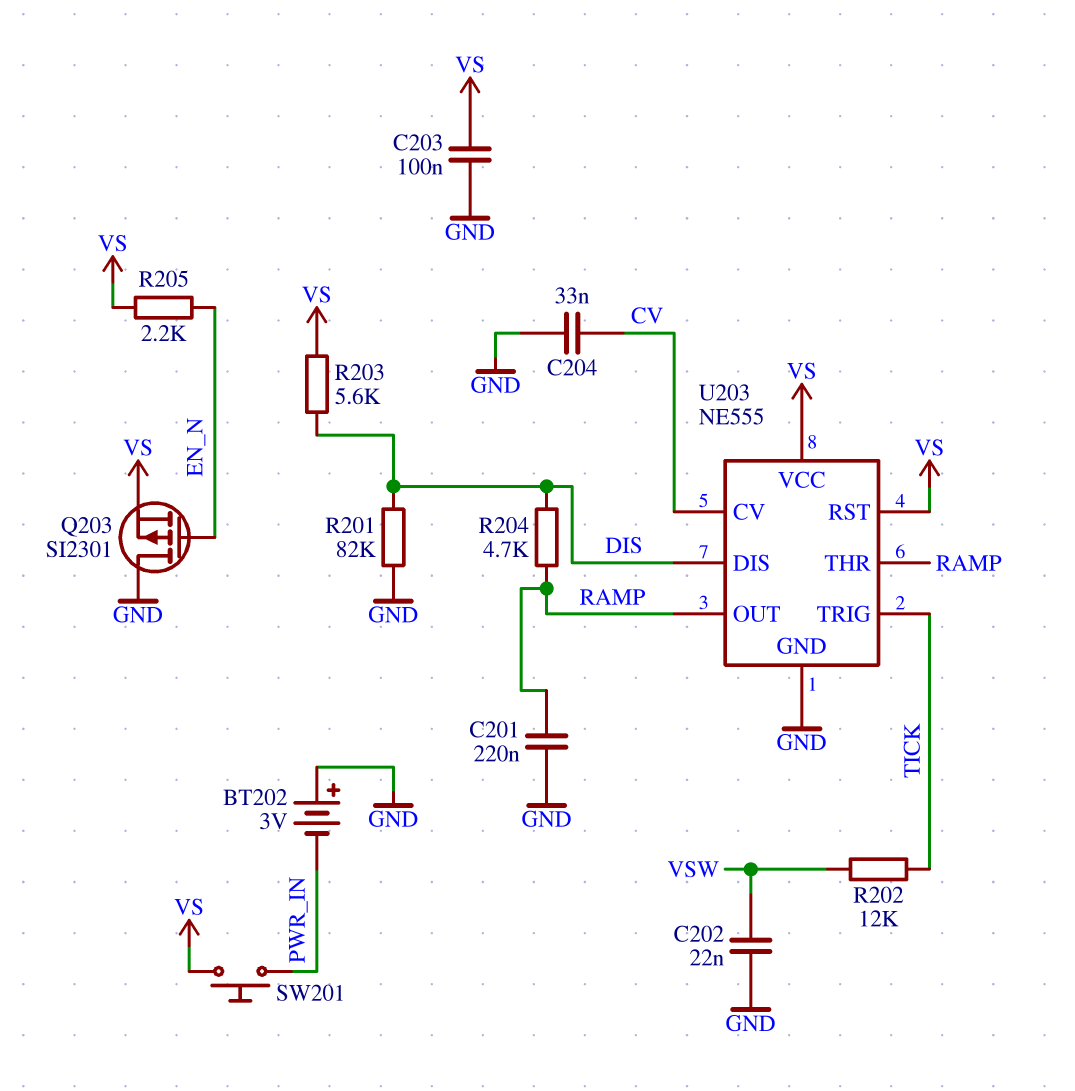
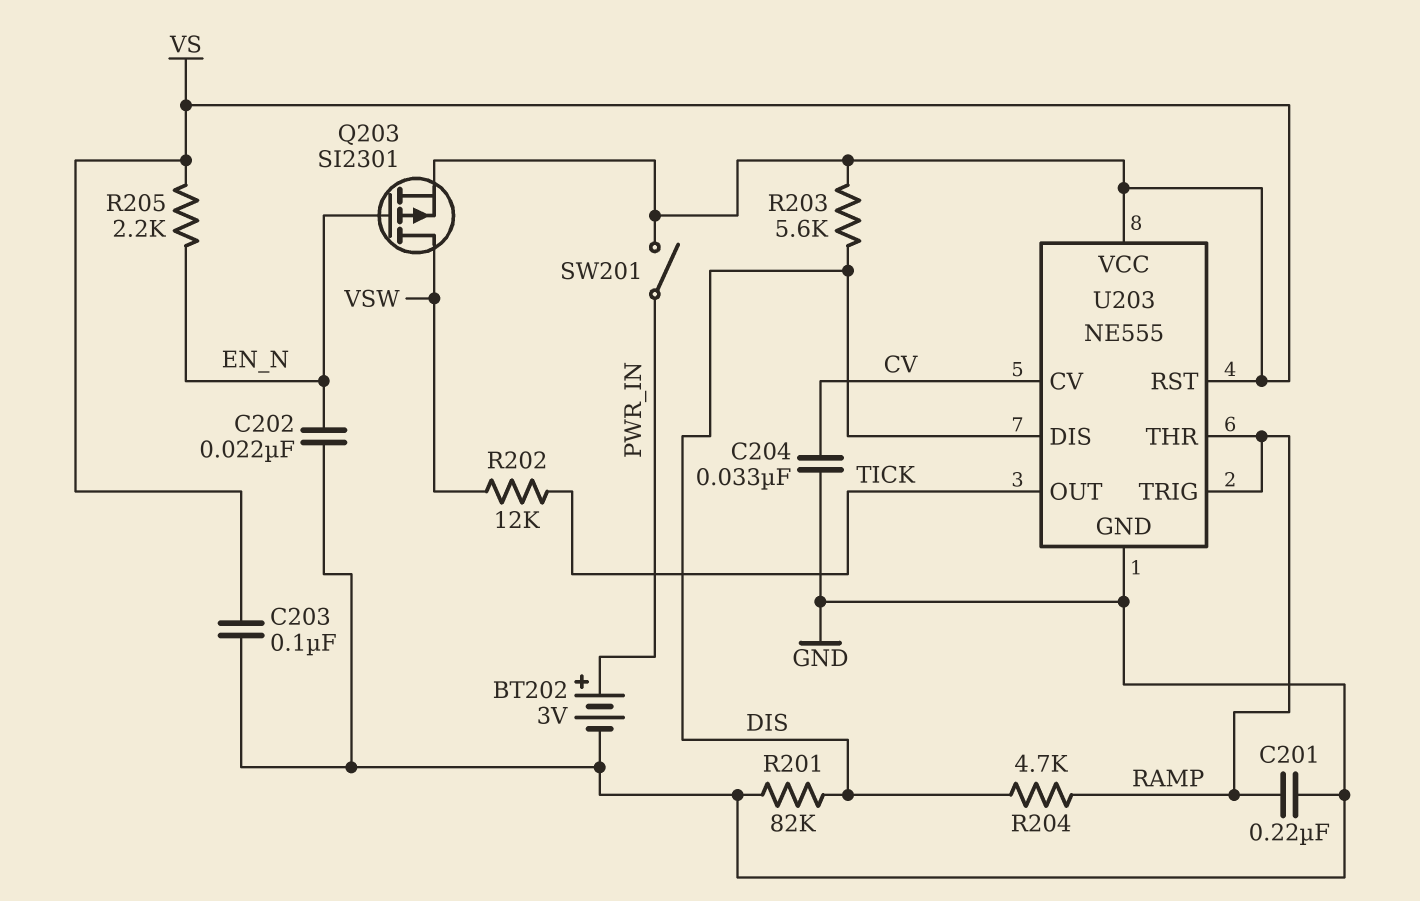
BT202: 3V (plus GND, minus PWR_IN) -> 3V (plus PWR_IN, minus GND)
C202: 22nF (GND, VSW) -> 22nF (EN_N, GND)
Q203: PMOS SI2301 (G EN_N, D GND, S VS) -> PMOS SI2301 (G EN_N, D VSW, S VS)
SW201: button (PWR_IN, VS) -> switch (PWR_IN, VS)
U203 pin OUT: RAMP -> TICK
U203 pin TRIG: TICK -> RAMP

